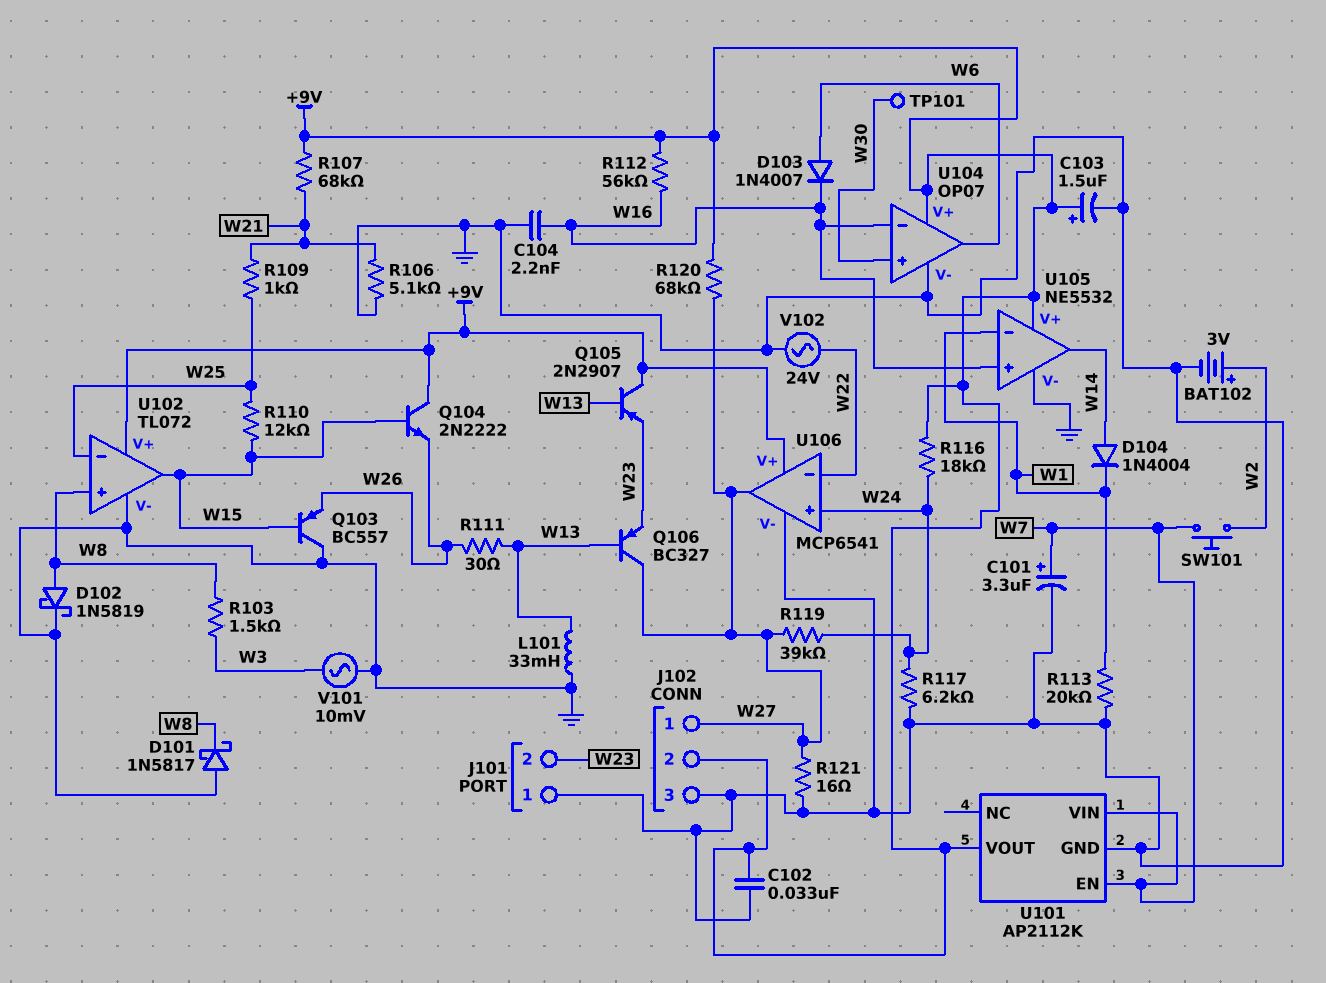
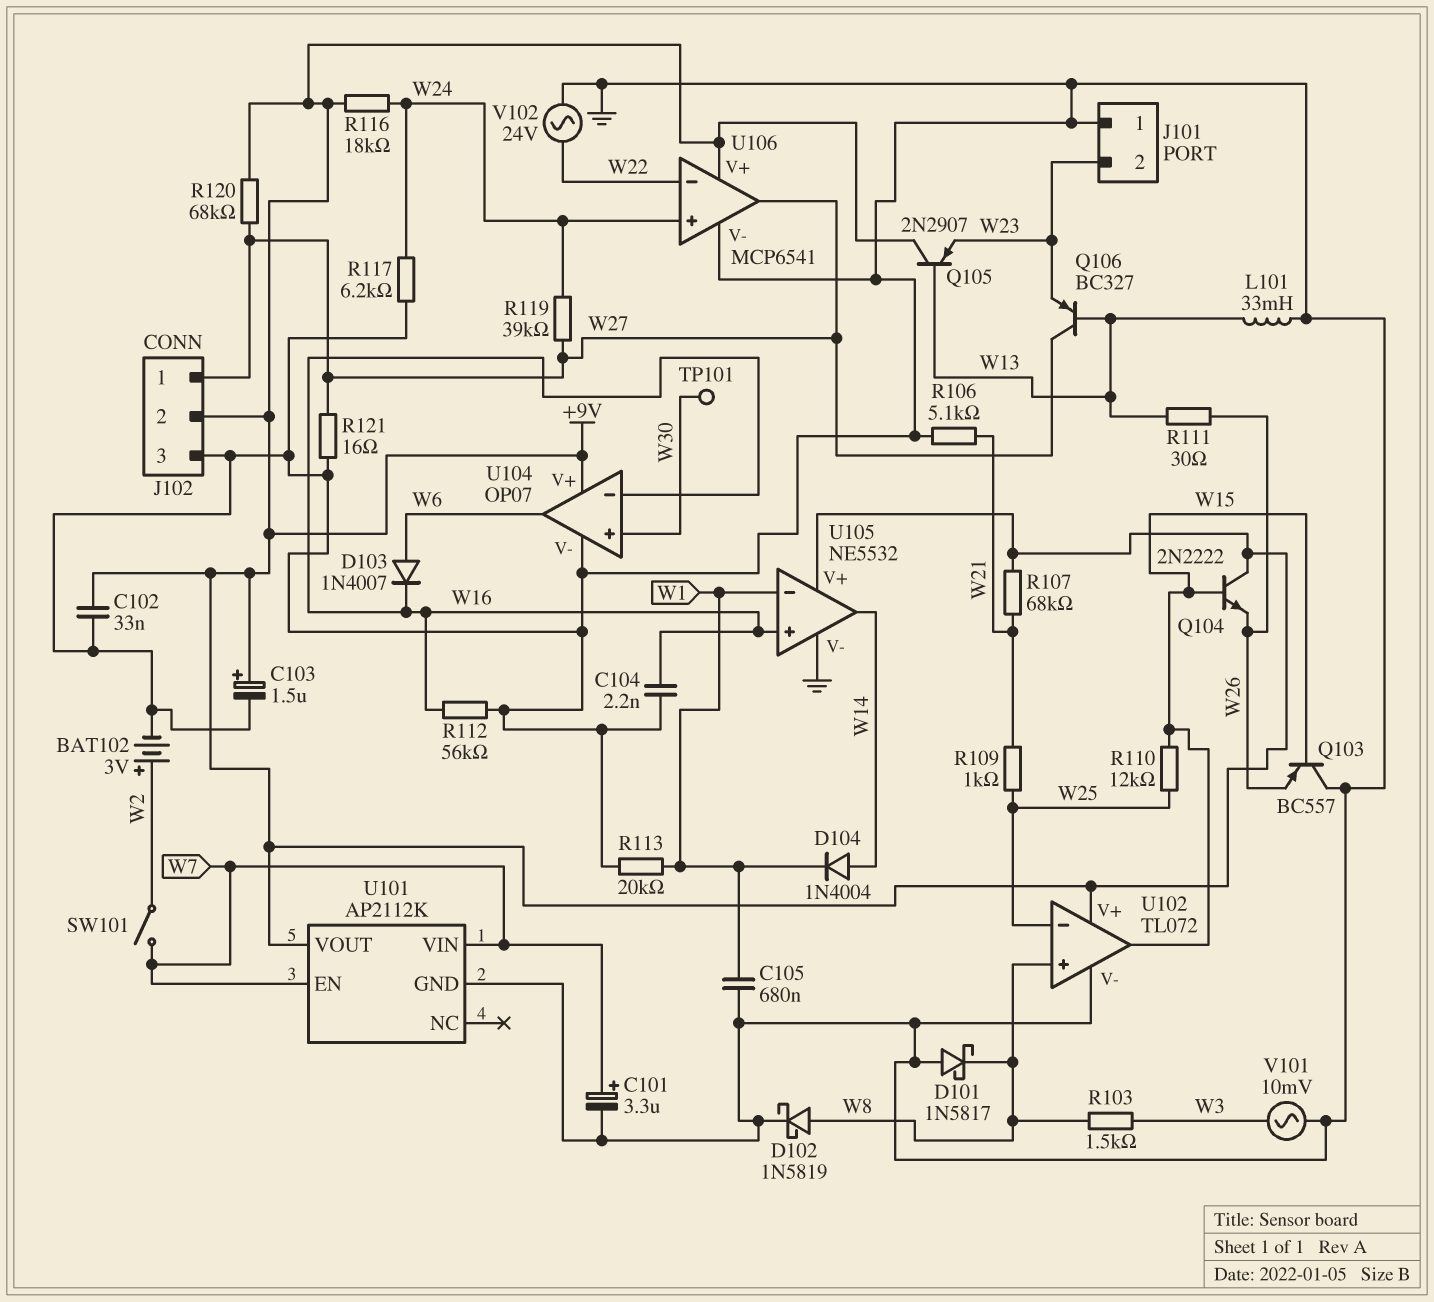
C105: none -> 680nF (GND, W1)
R112: 56k (+9V, W16) -> 56k (GND, W16)
SW101: button (W2, W7) -> switch (W2, W7)

